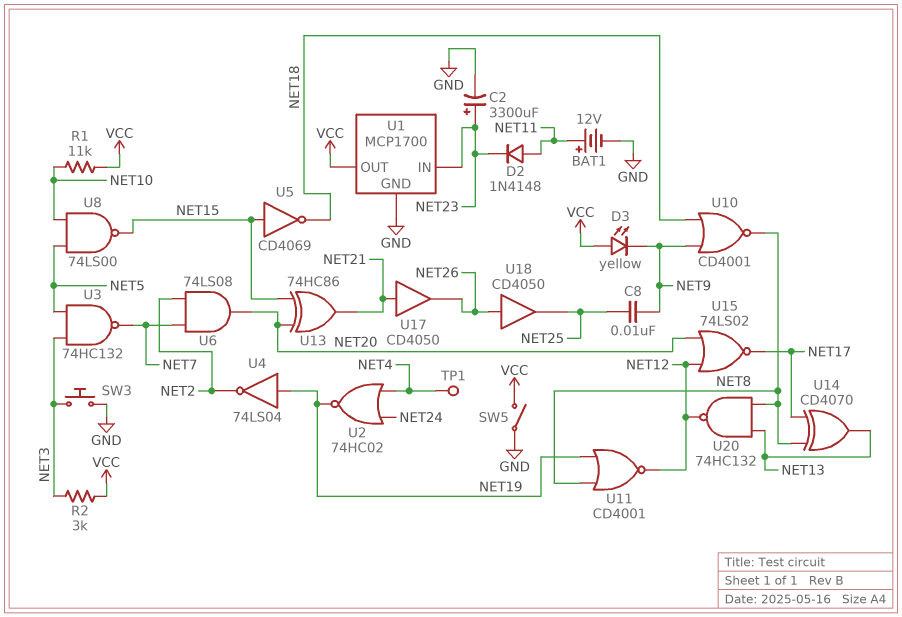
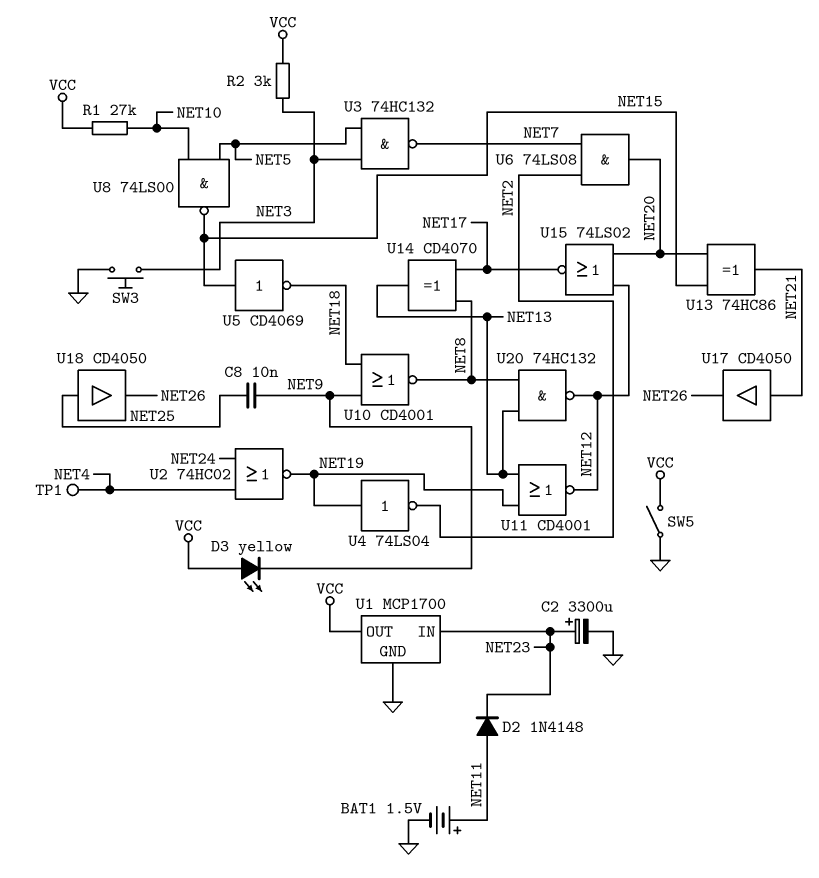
BAT1: 12V (plus NET11, minus GND) -> 1.5V (plus NET11, minus GND)
R1: 11k (NET10, VCC) -> 27k (NET10, VCC)
U11: NOR CD4001 (in NET8, in NET19, out NET12) -> NOR CD4001 (in NET13, in NET19, out NET12)
U18: buffer CD4050 (in NET26, out NET25) -> buffer CD4050 (in NET25, out NET26)

